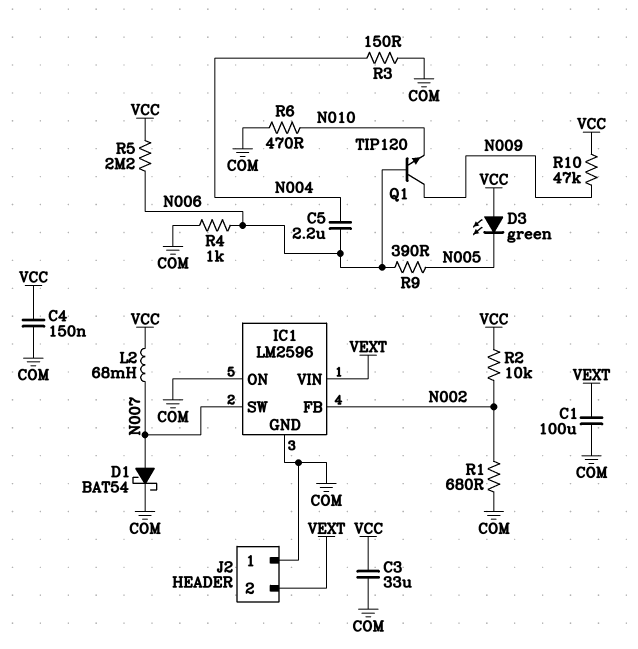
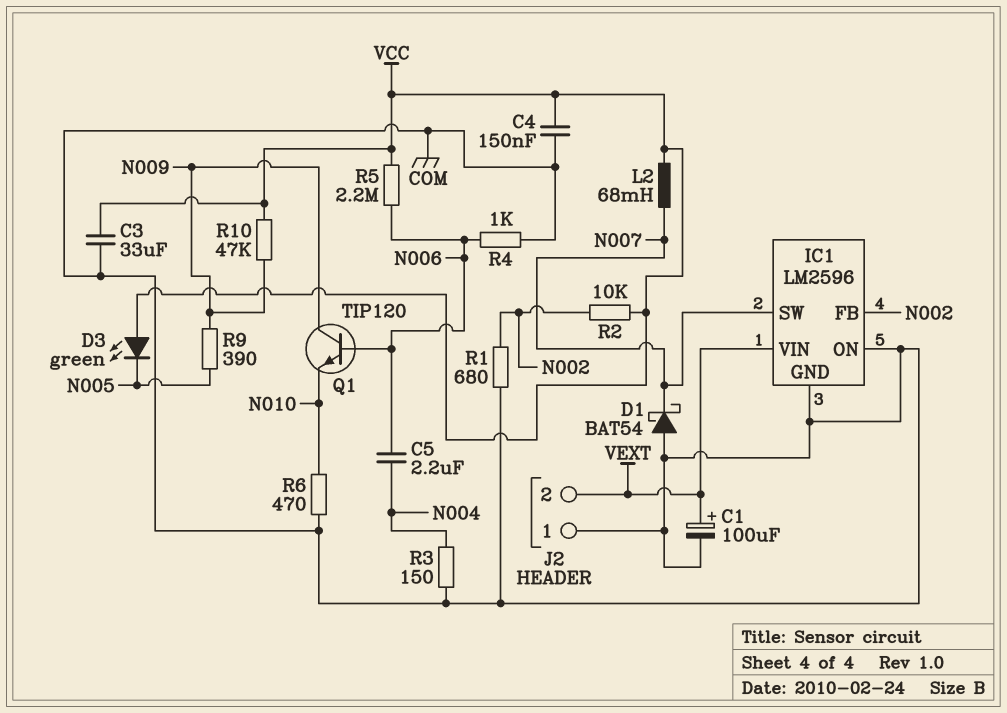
C1: 100uF (COM, VEXT) -> 100uF (plus VEXT, minus COM)
D1: schottky BAT54 (A N007, K COM) -> schottky BAT54 (A COM, K N007)
R9: 390 (N005, N006) -> 390 (N005, N009)

